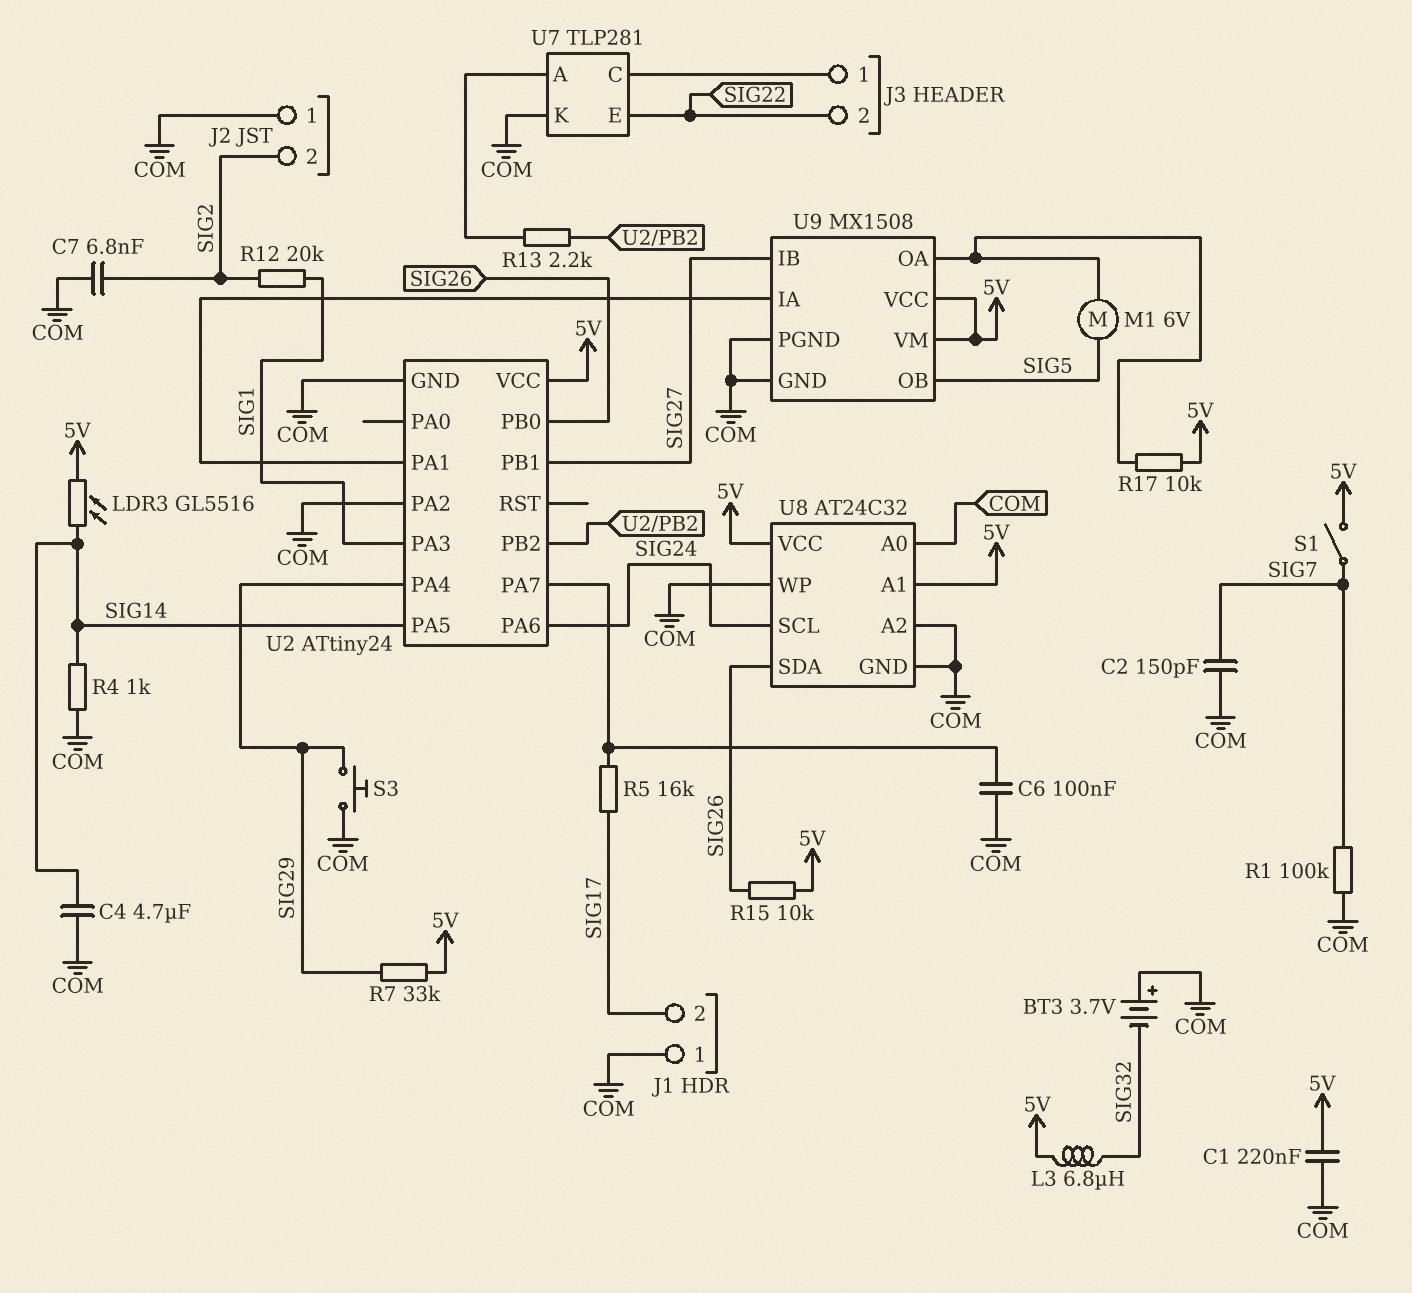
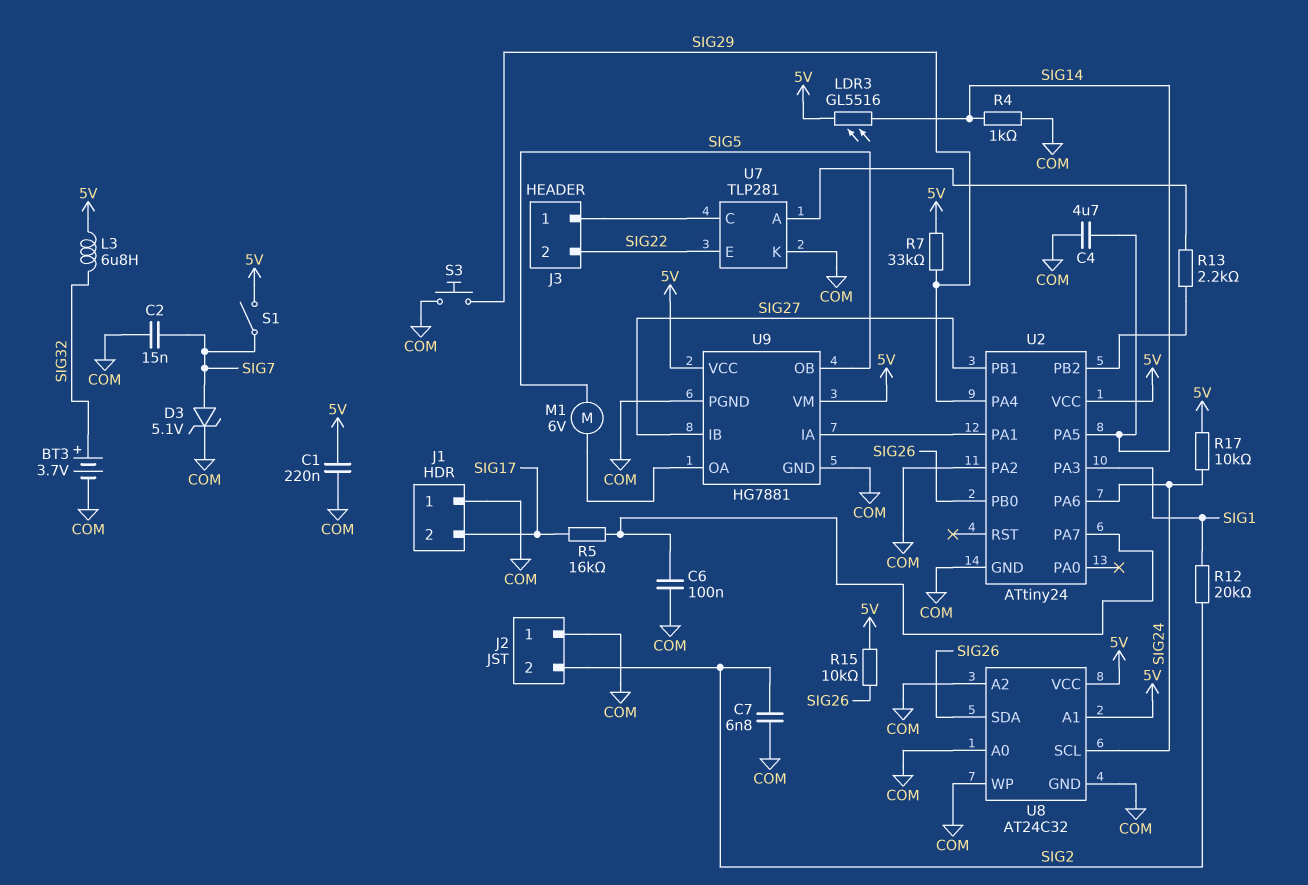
BT3: 3.7V (plus COM, minus SIG32) -> 3.7V (plus SIG32, minus COM)
C2: 150pF (COM, SIG7) -> 15nF (COM, SIG7)
D3: none -> zener 5.1V (A SIG7, K COM)
R1: 100k (COM, SIG7) -> none
R17: 10k (5V, U9/OA) -> 10k (5V, SIG24)
U9: MX1508 -> HG7881

